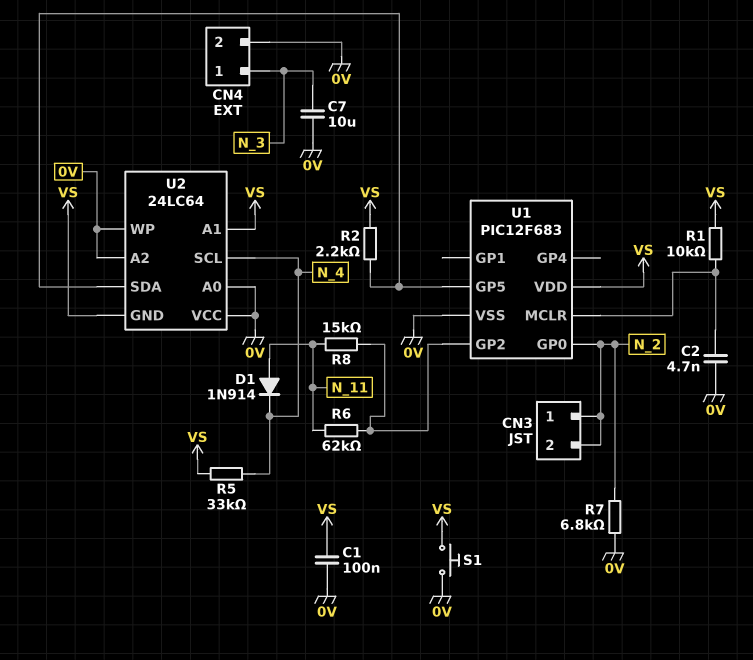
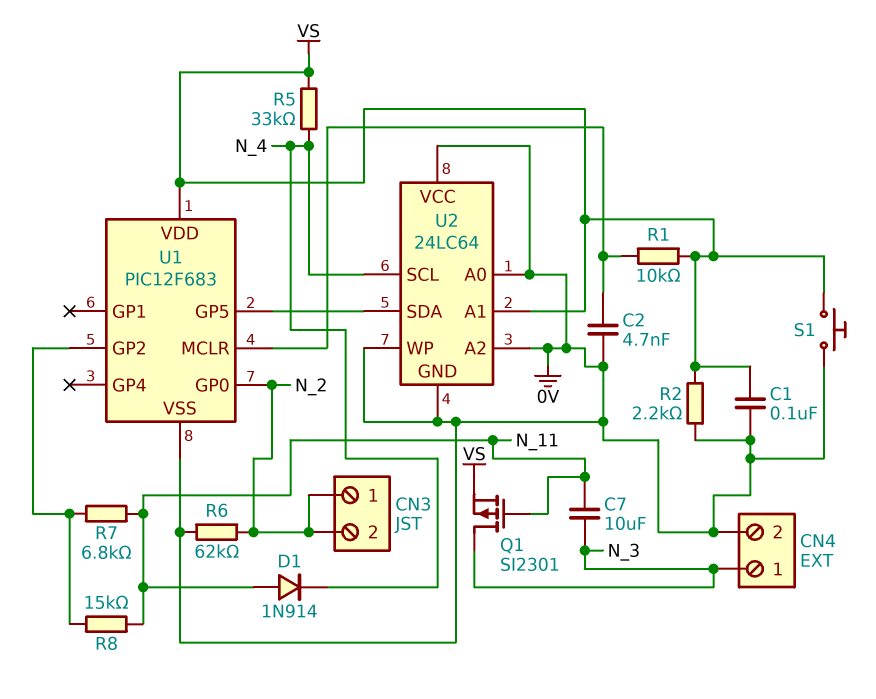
C7: 10uF (0V, N_3) -> 10uF (N_3, N_11)
Q1: none -> PMOS SI2301 (G N_11, D N_3, S VS)
R2: 2.2k (U1/GP5, VS) -> 2.2k (0V, VS)
R6: 62k (N_11, U1/GP2) -> 62k (0V, N_2)
R7: 6.8k (0V, N_2) -> 6.8k (N_11, U1/GP2)
U2 pin GND: VS -> 0V

